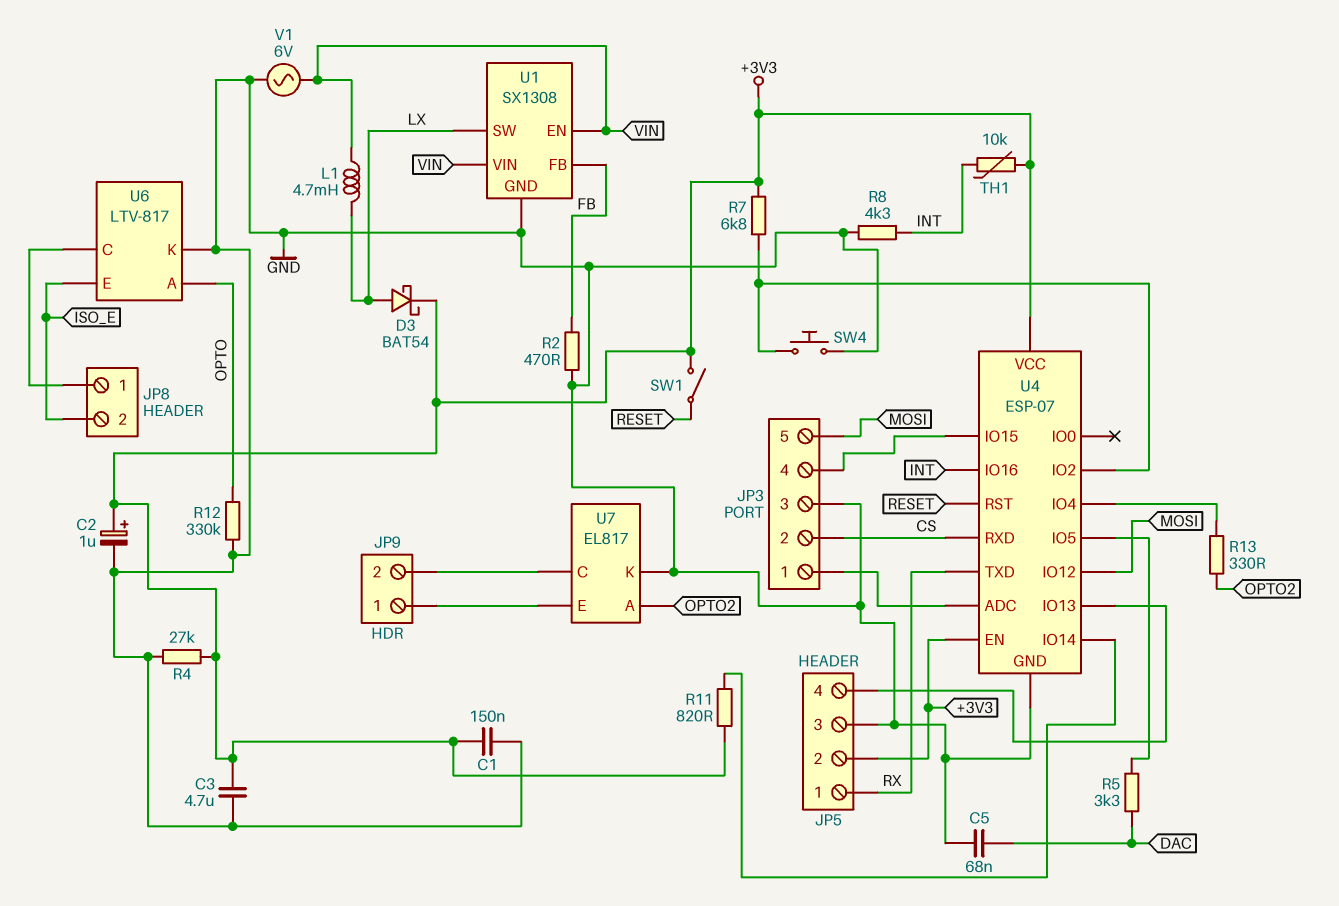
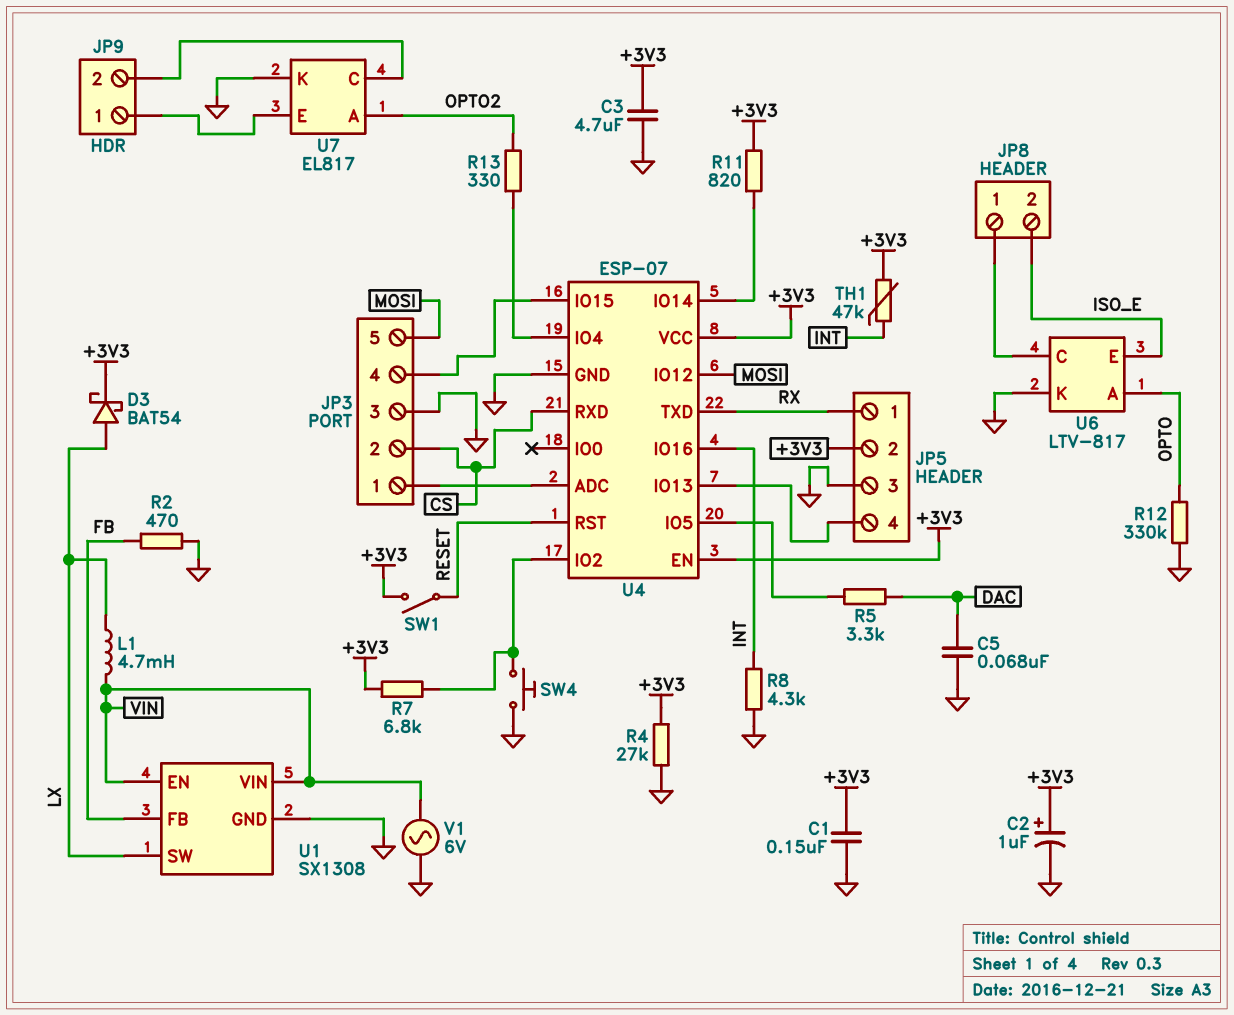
TH1: 10k (+3V3, INT) -> 47k (+3V3, INT)

